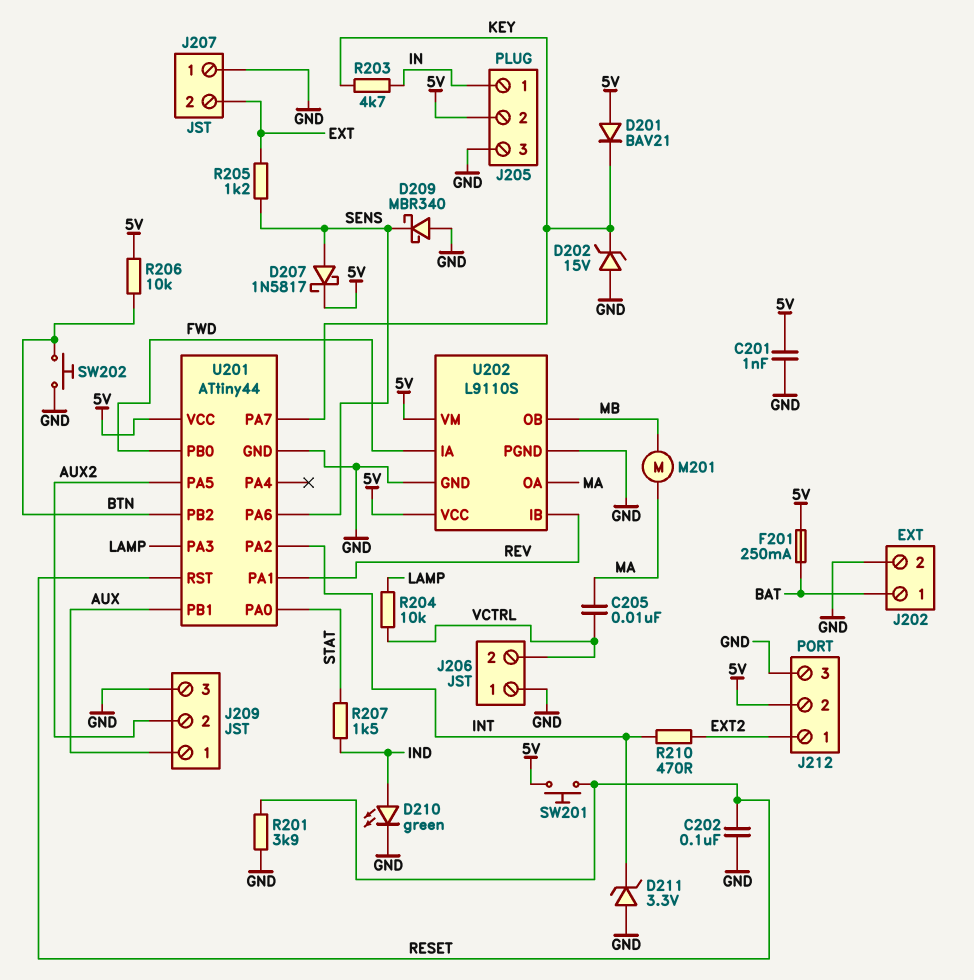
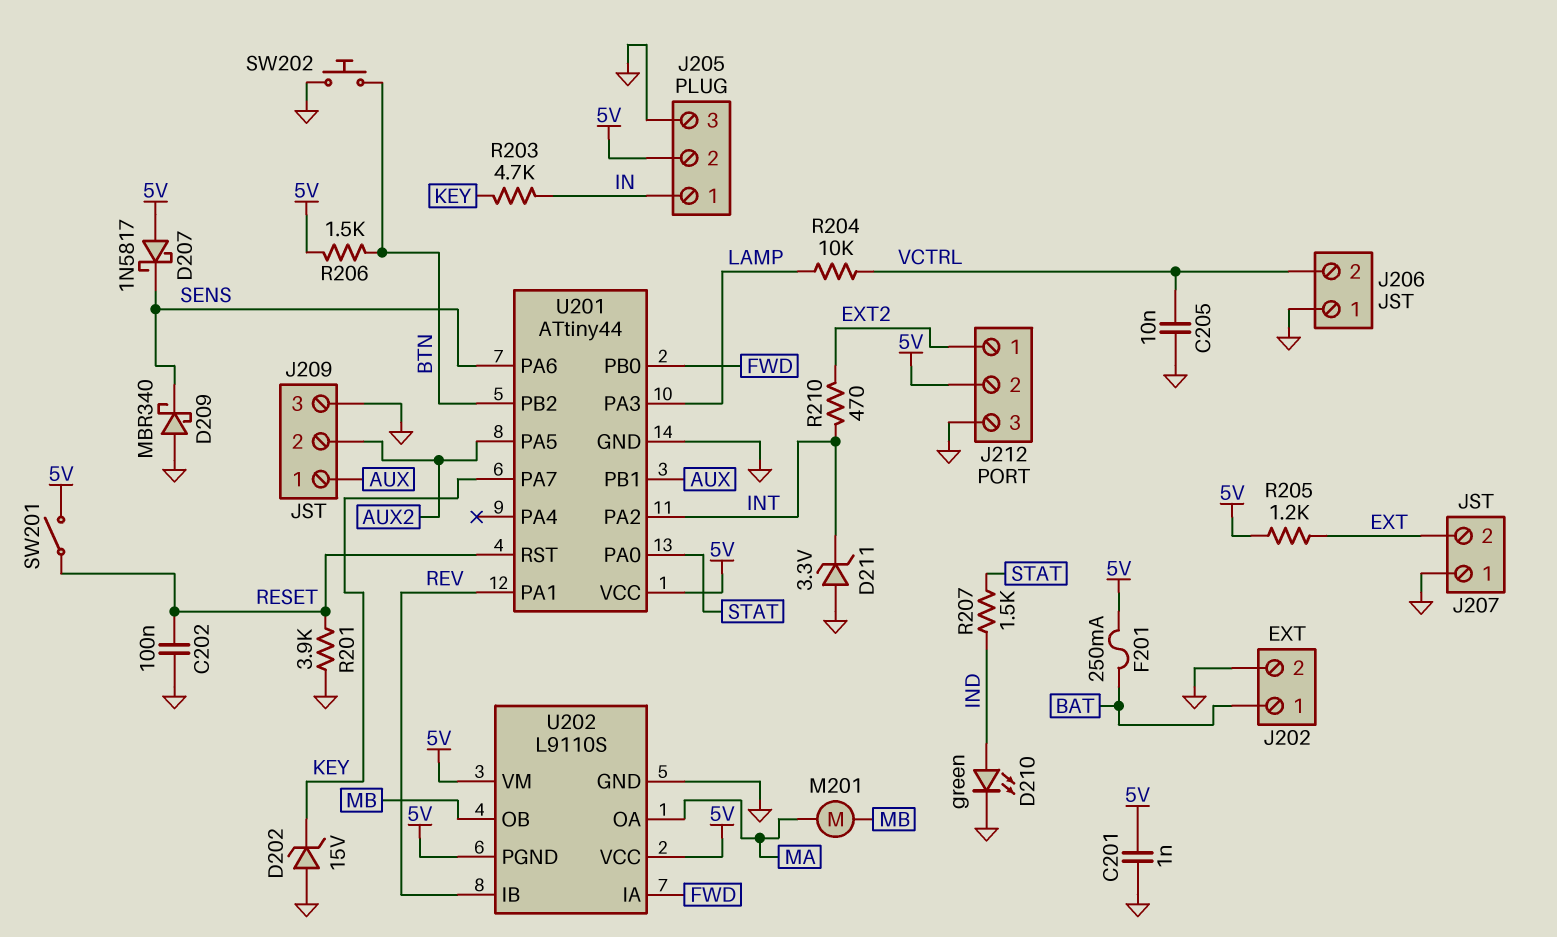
C205: 10nF (MA, VCTRL) -> 10nF (GND, VCTRL)
D201: diode BAV21 (A 5V, K KEY) -> none
D207: schottky 1N5817 (A SENS, K 5V) -> schottky 1N5817 (A 5V, K SENS)
R205: 1.2k (EXT, SENS) -> 1.2k (5V, EXT)
R206: 10k (5V, BTN) -> 1.5k (5V, BTN)
SW201: button (5V, RESET) -> switch (5V, RESET)
U202 pin PGND: GND -> 5V

